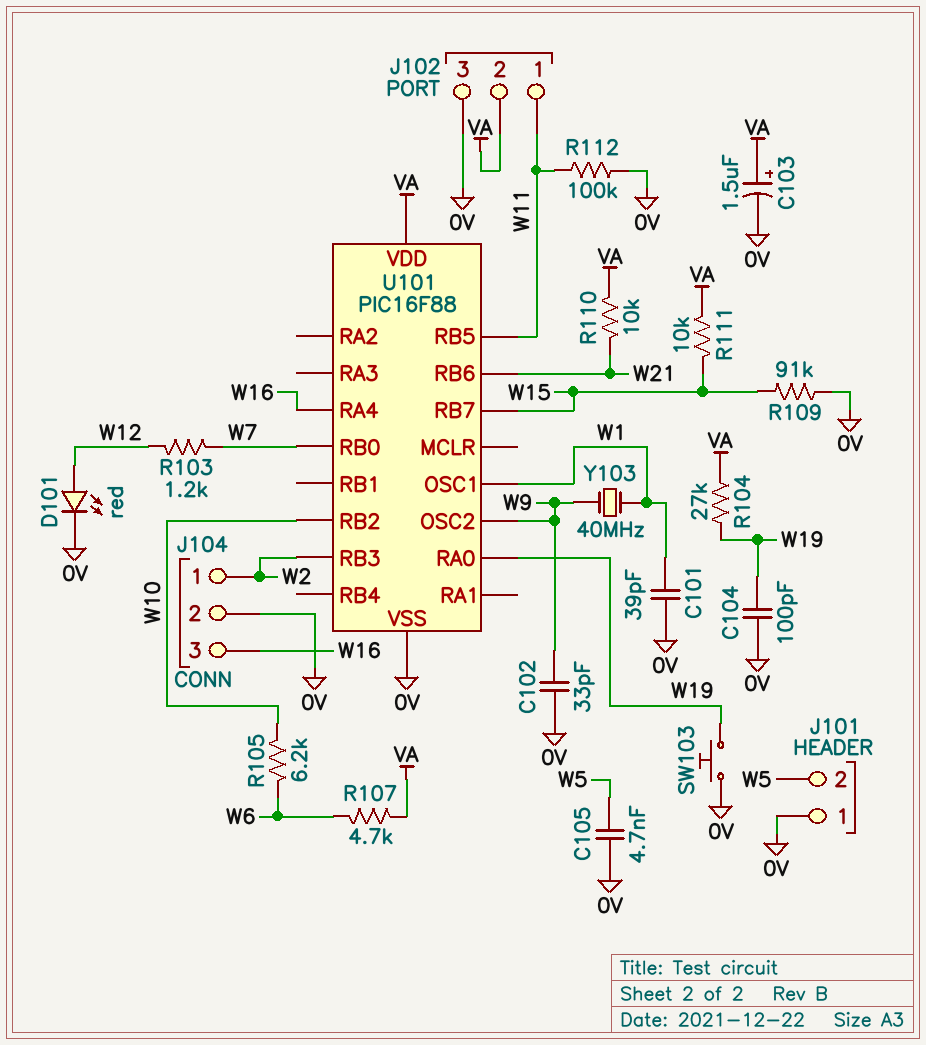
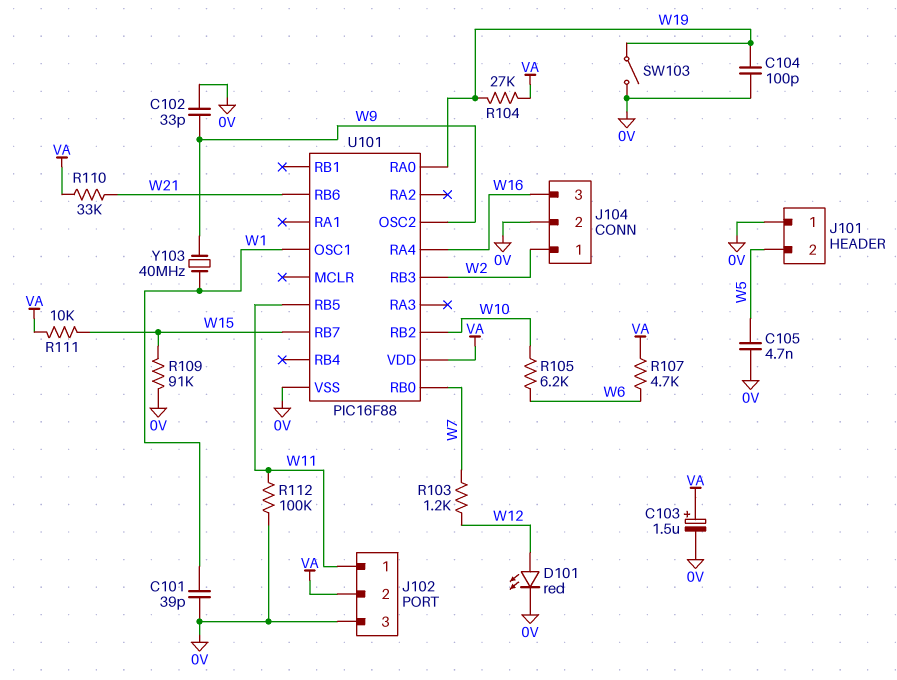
R110: 10k (VA, W21) -> 33k (VA, W21)
SW103: button (0V, W19) -> switch (0V, W19)

